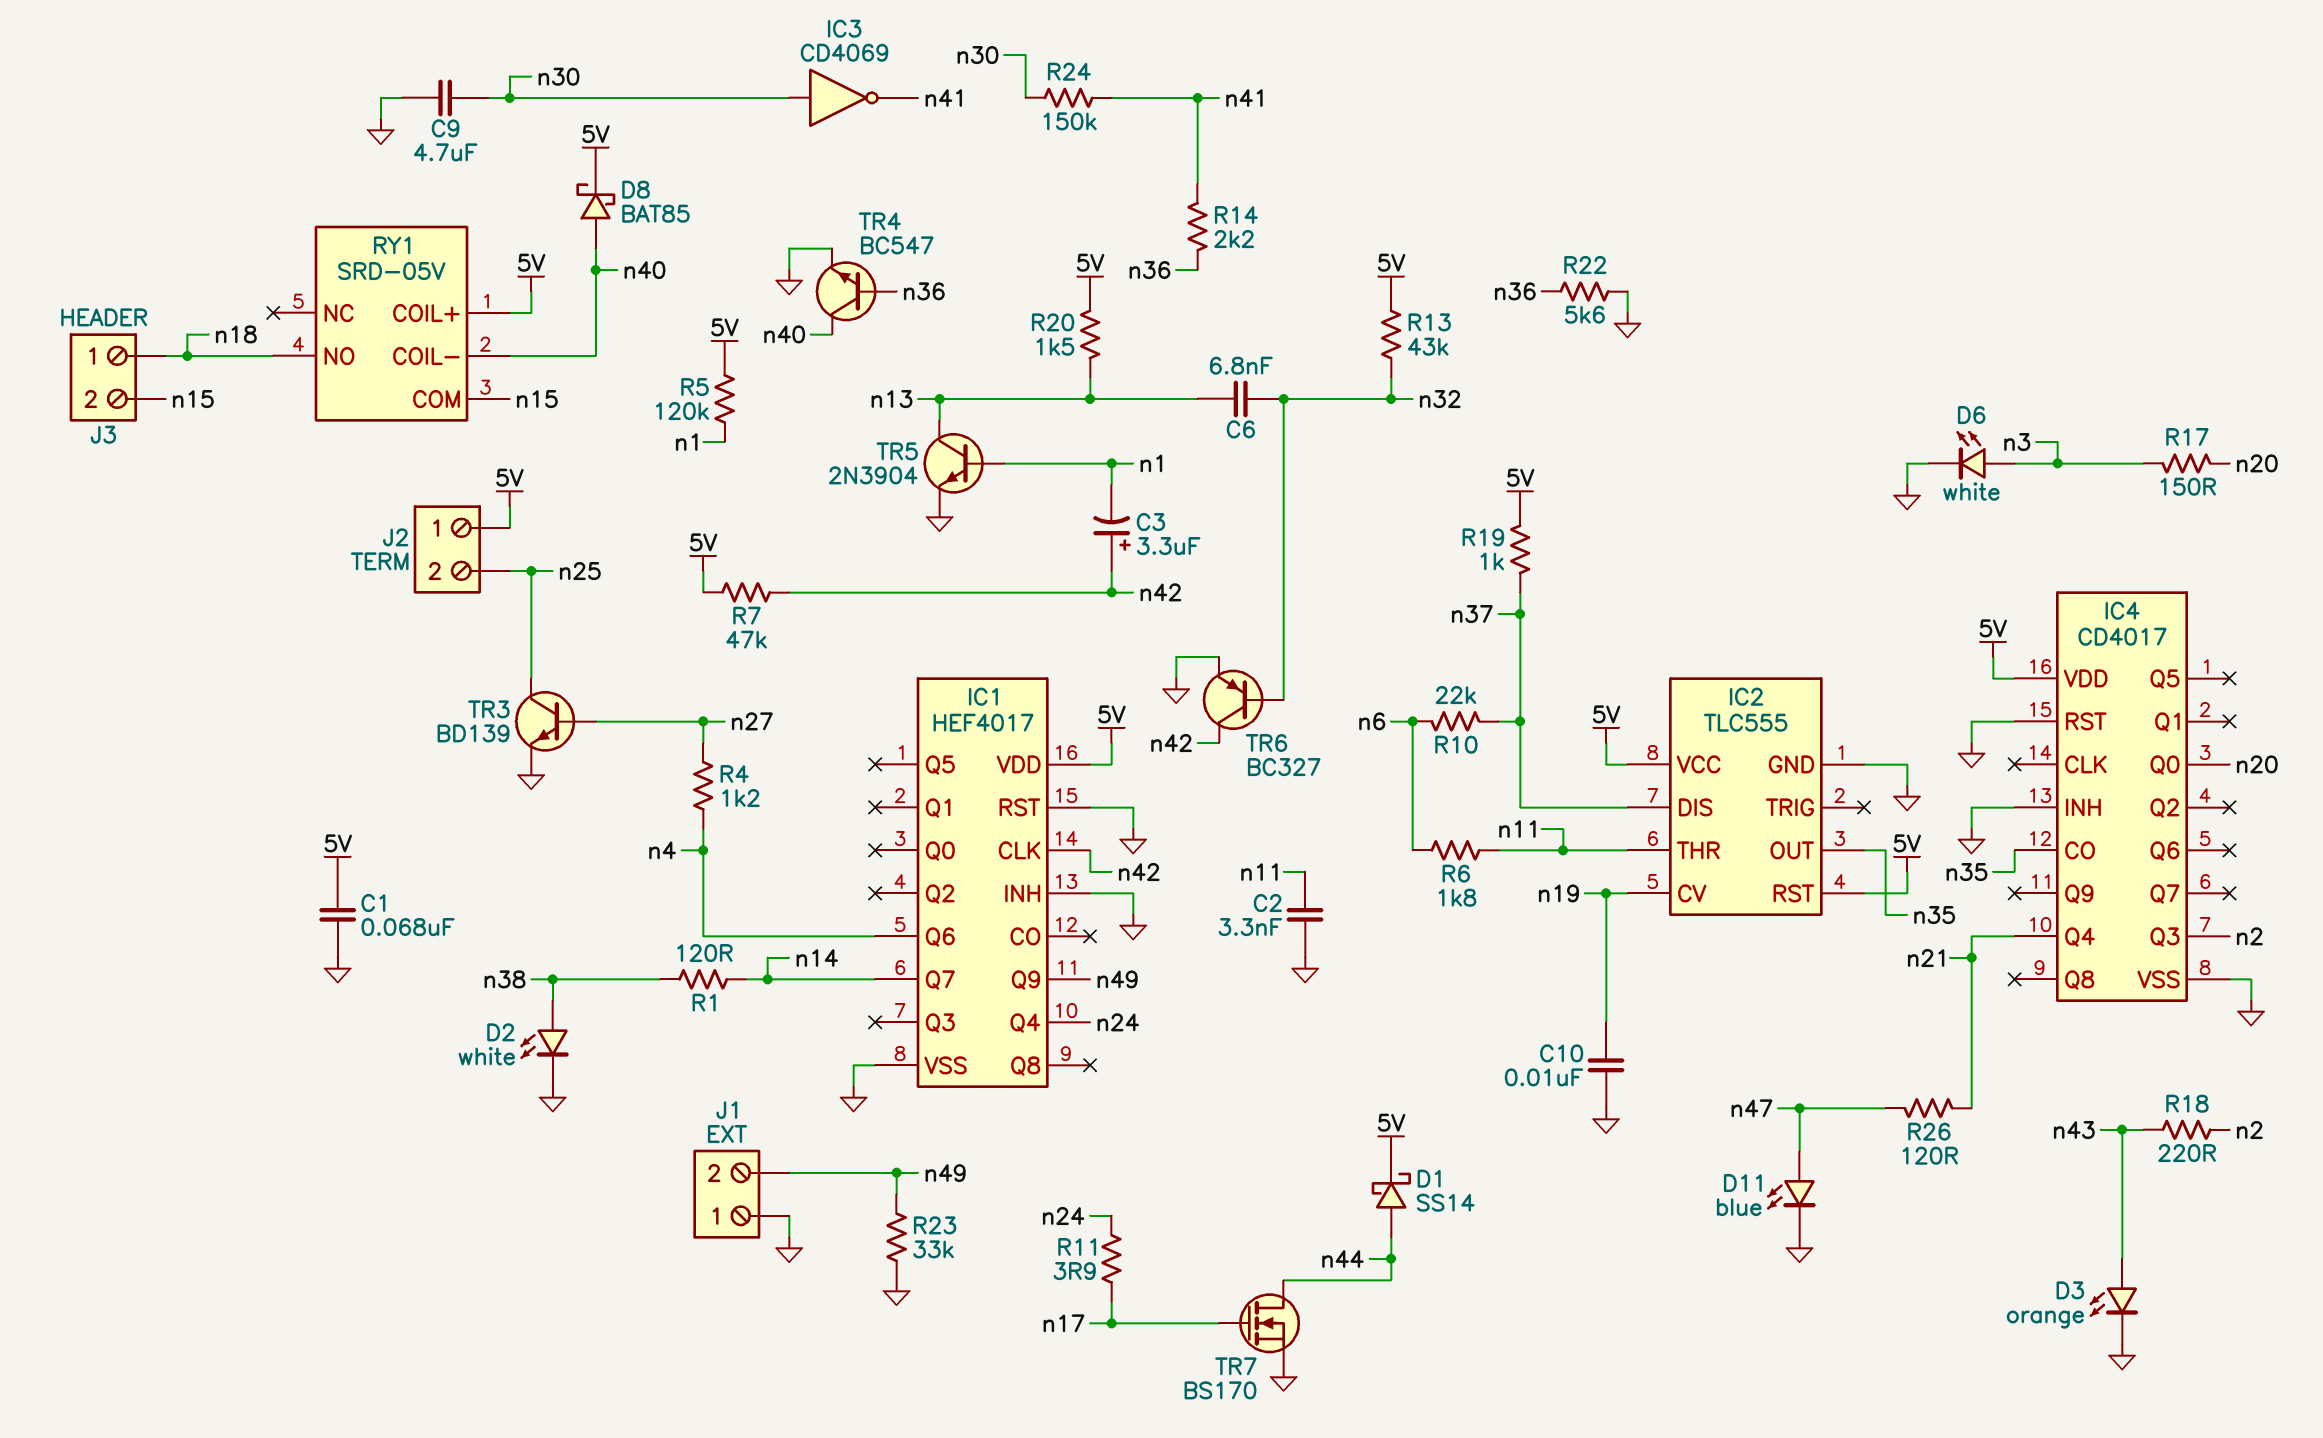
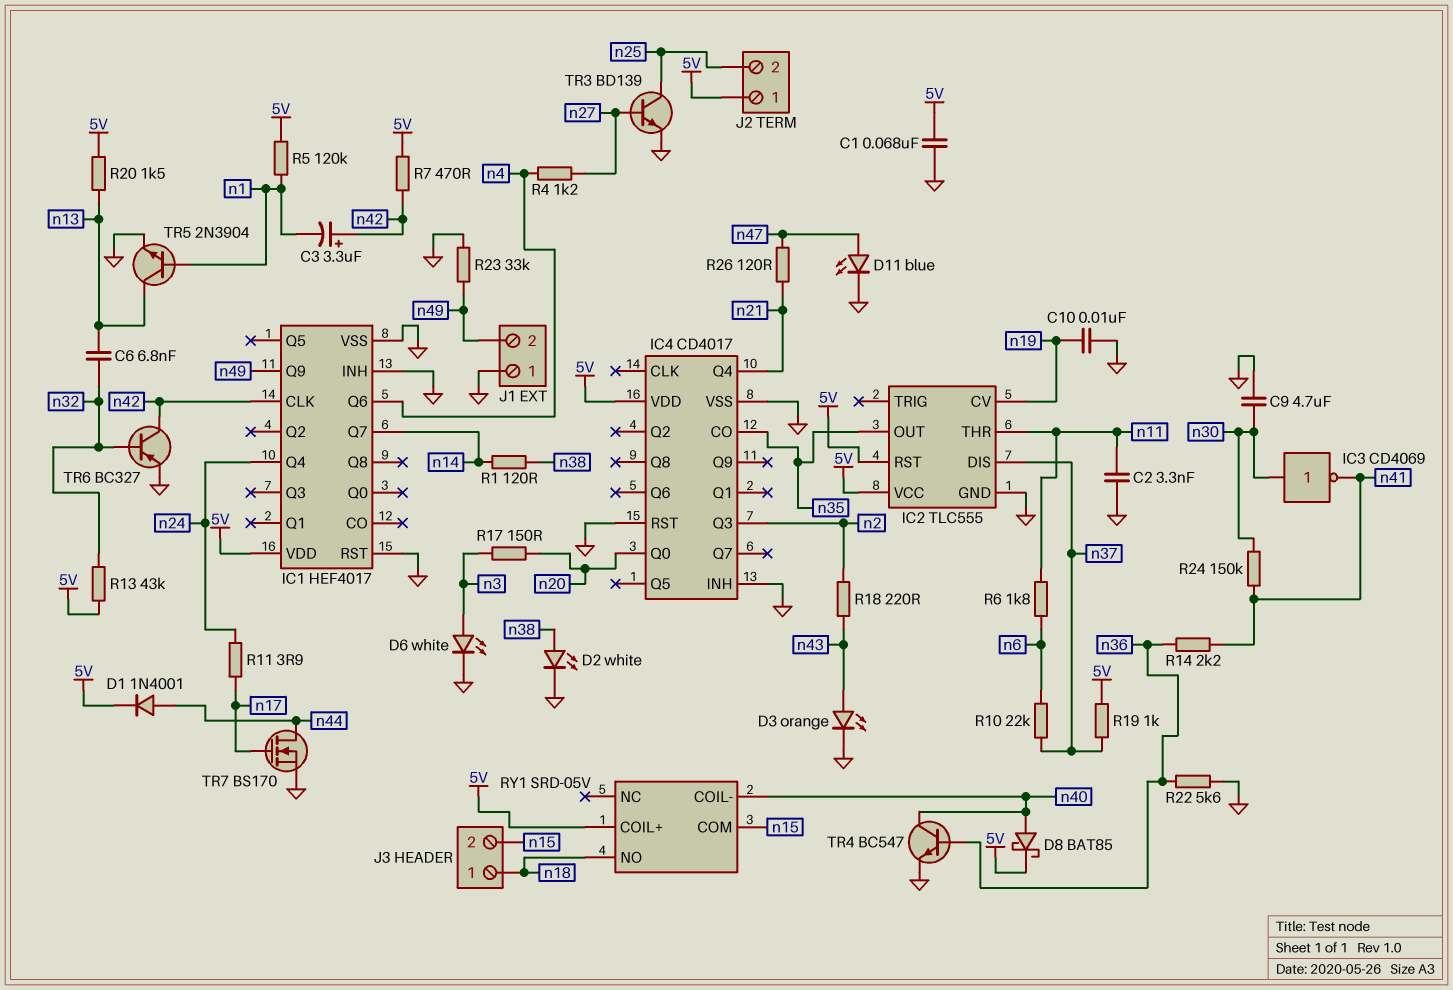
D1: schottky SS14 (A n44, K 5V) -> diode 1N4001 (A n44, K 5V)
R7: 47k (5V, n42) -> 470 (5V, n42)

